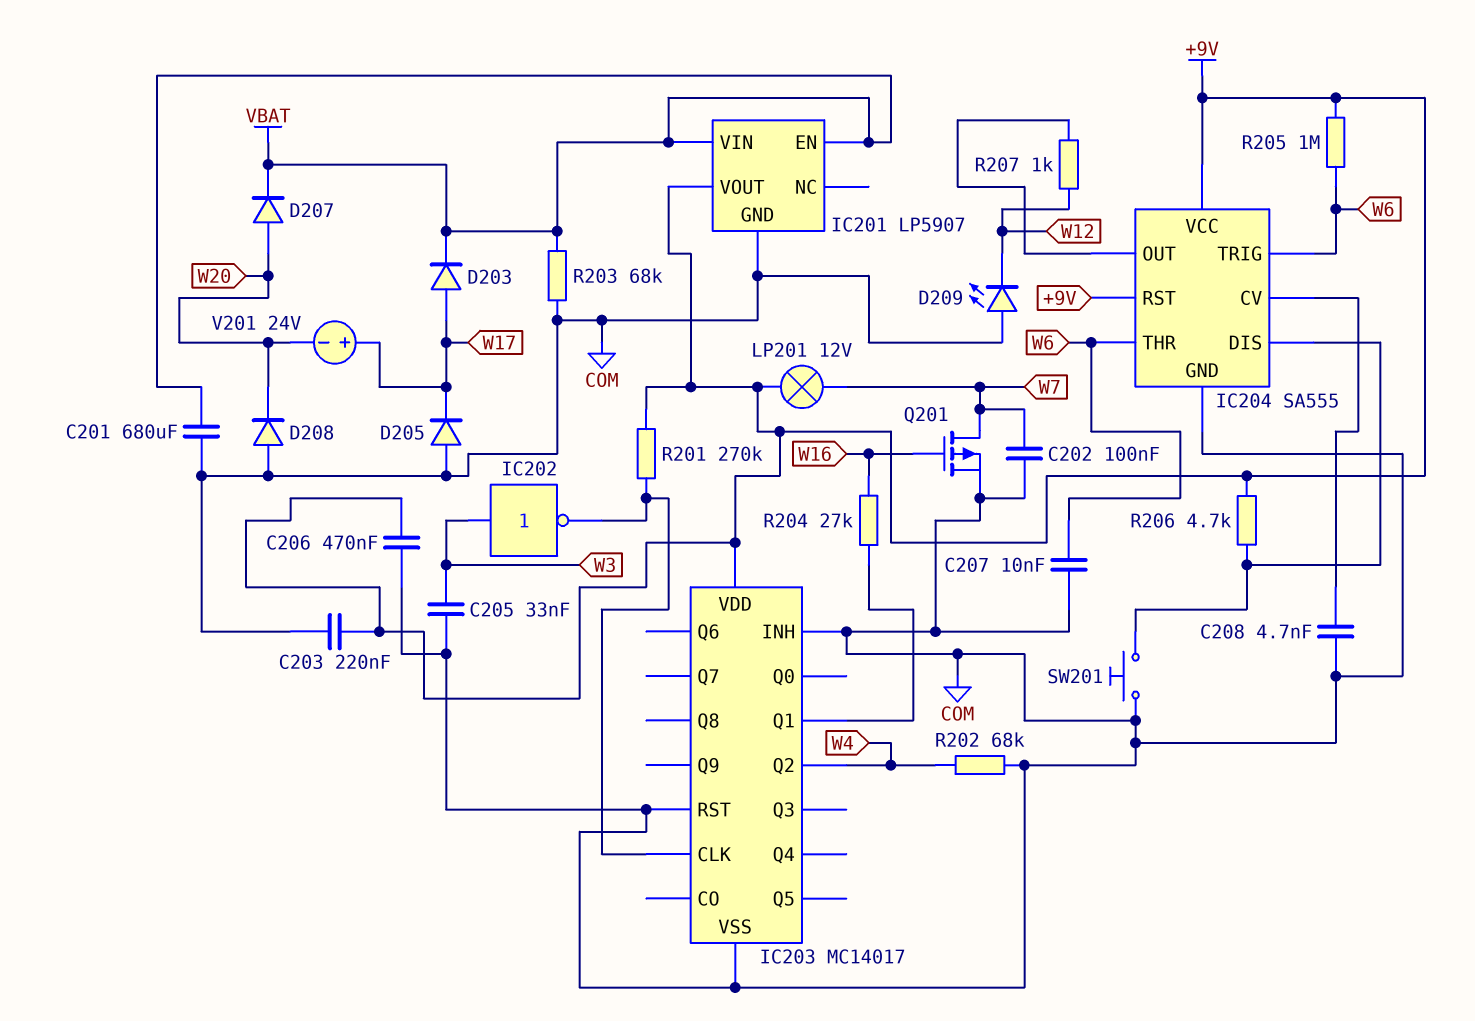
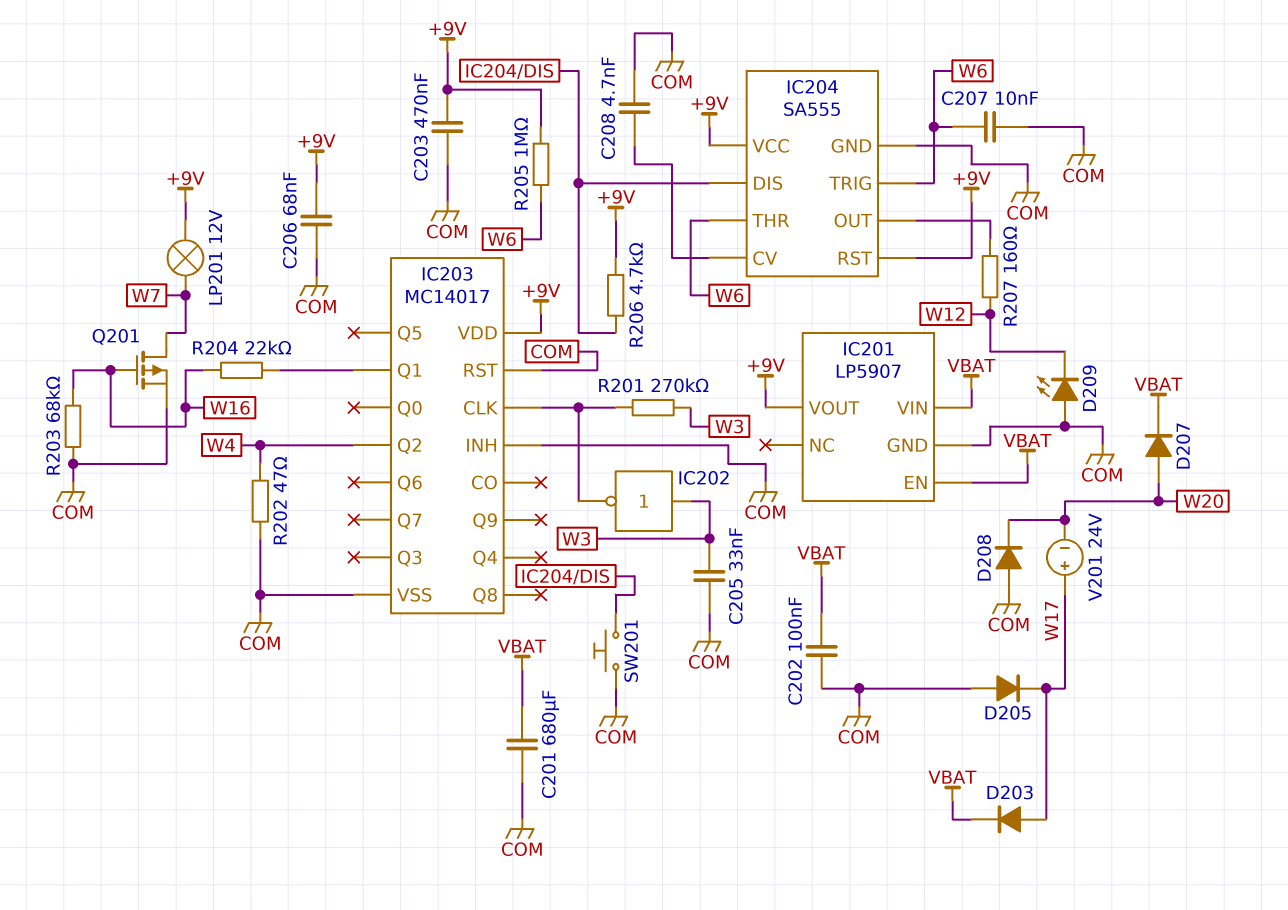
C202: 100nF (COM, W7) -> 100nF (COM, VBAT)
C203: 220nF (+9V, COM) -> 470nF (+9V, COM)
C206: 470nF (+9V, COM) -> 68nF (+9V, COM)
R201: 270k (+9V, IC203/CLK) -> 270k (IC203/CLK, W3)
R202: 68k (COM, W4) -> 47 (COM, W4)
R203: 68k (COM, VBAT) -> 68k (COM, W16)
R204: 27k (IC203/Q1, W16) -> 22k (IC203/Q1, W16)
R207: 1k (IC204/OUT, W12) -> 160 (IC204/OUT, W12)

